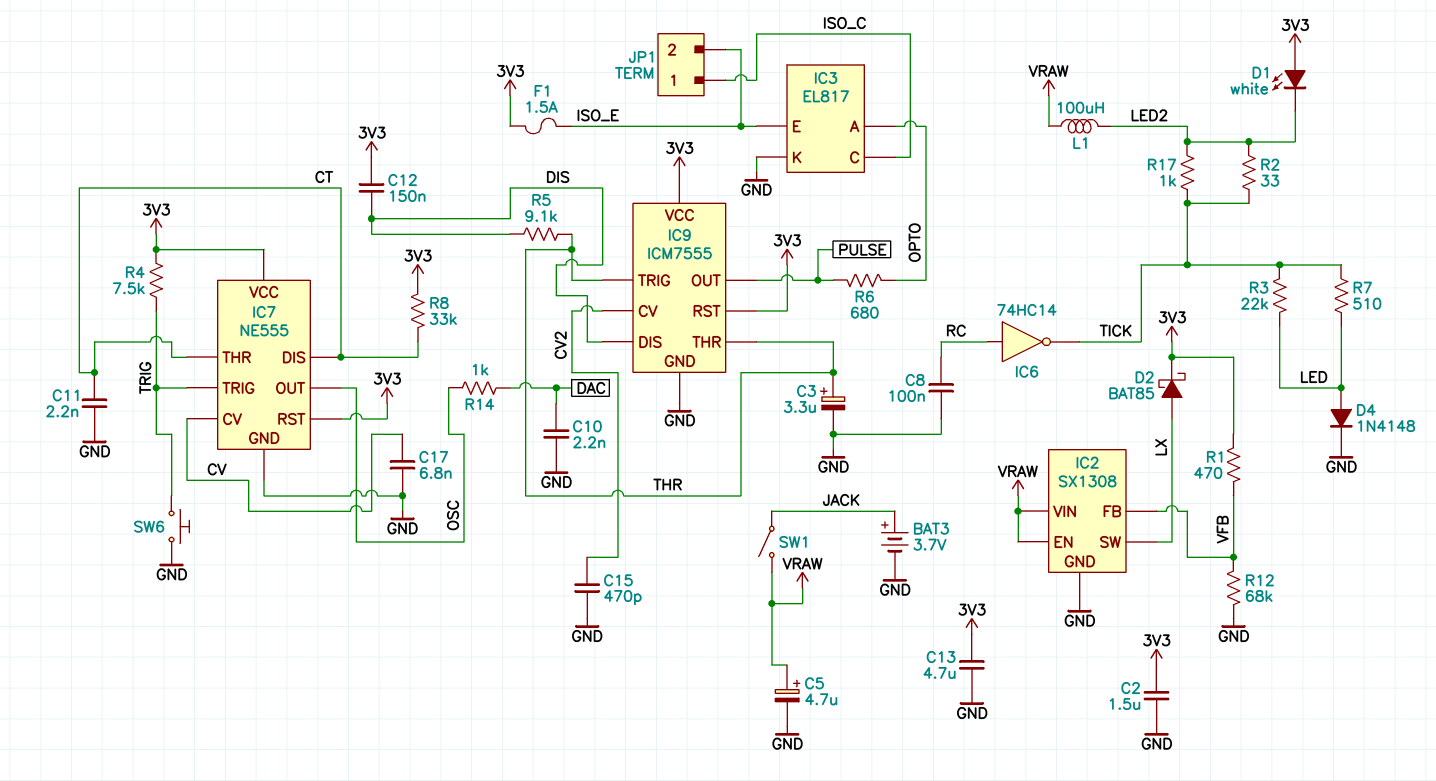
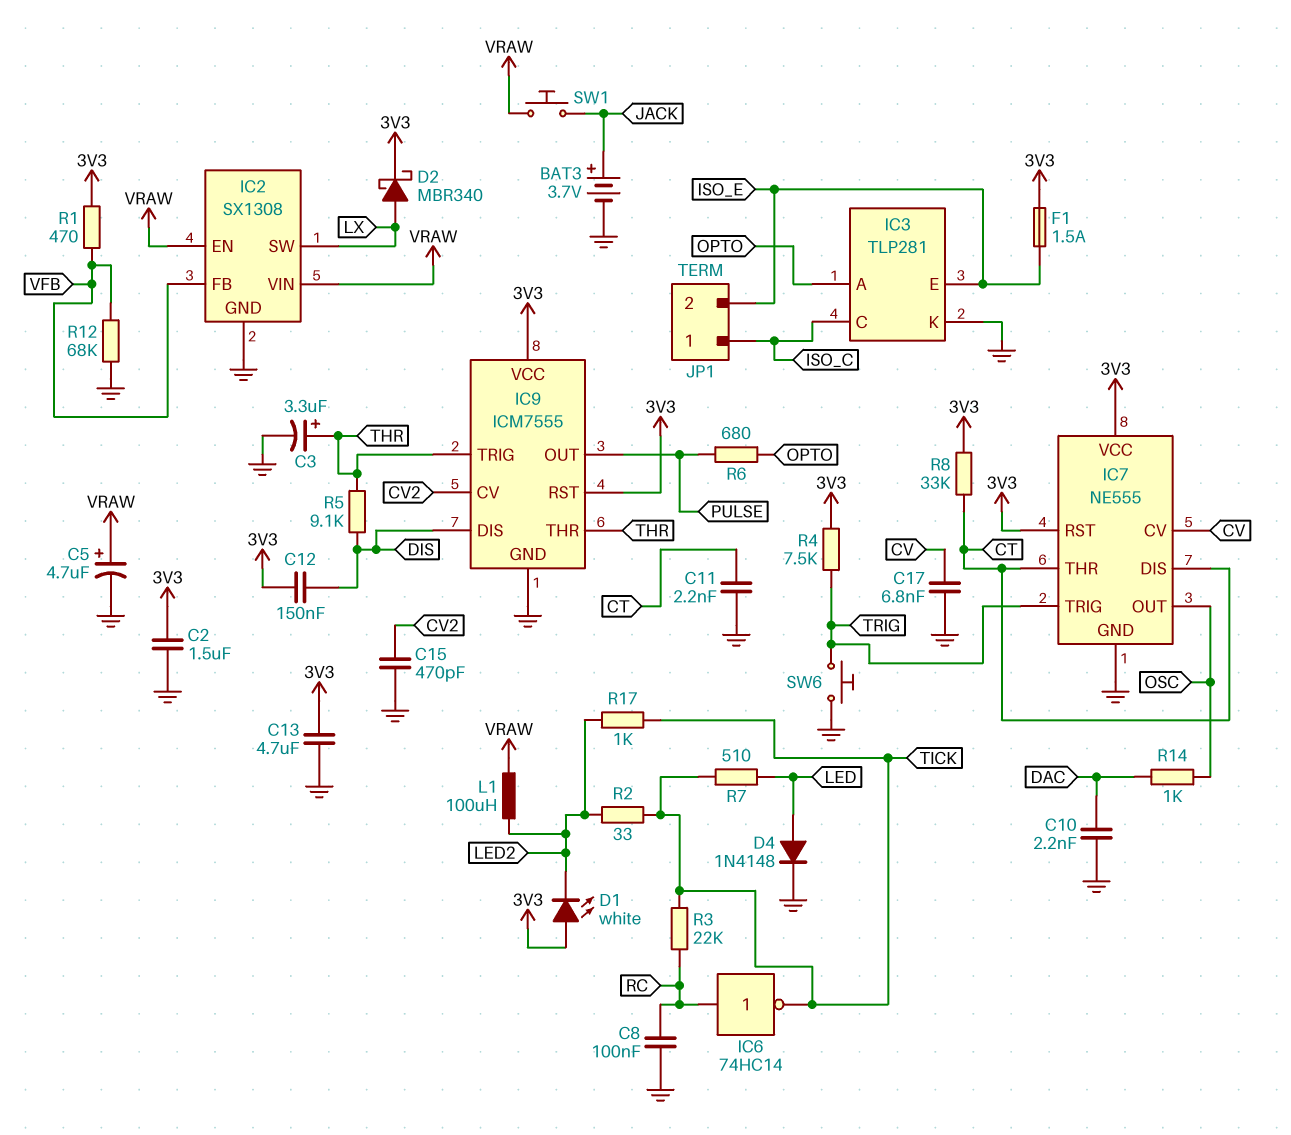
D2: schottky BAT85 (A LX, K 3V3) -> schottky MBR340 (A LX, K 3V3)
IC3: EL817 -> TLP281
R3: 22k (LED, TICK) -> 22k (RC, TICK)
SW1: switch (JACK, VRAW) -> button (JACK, VRAW)

